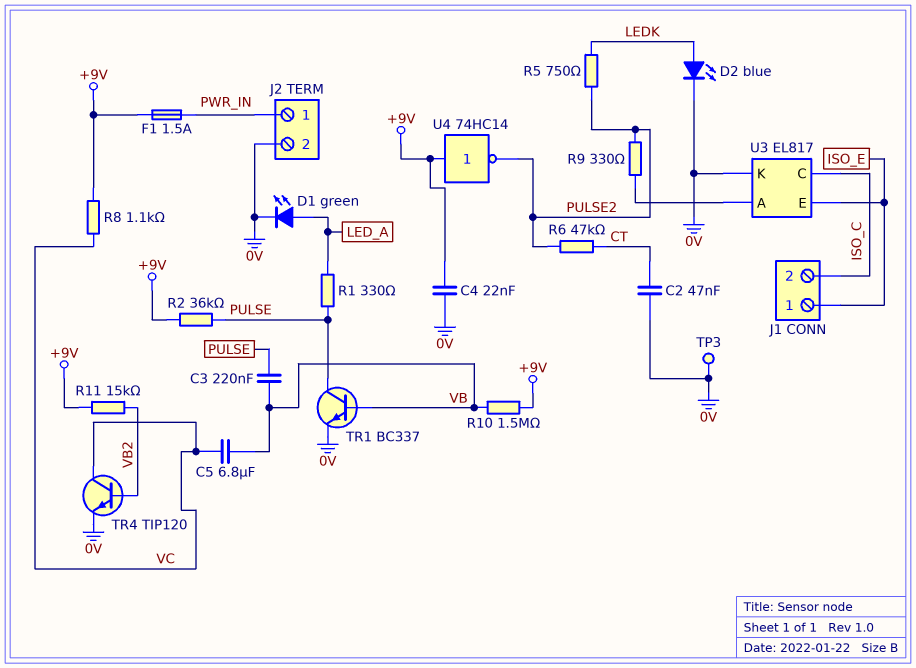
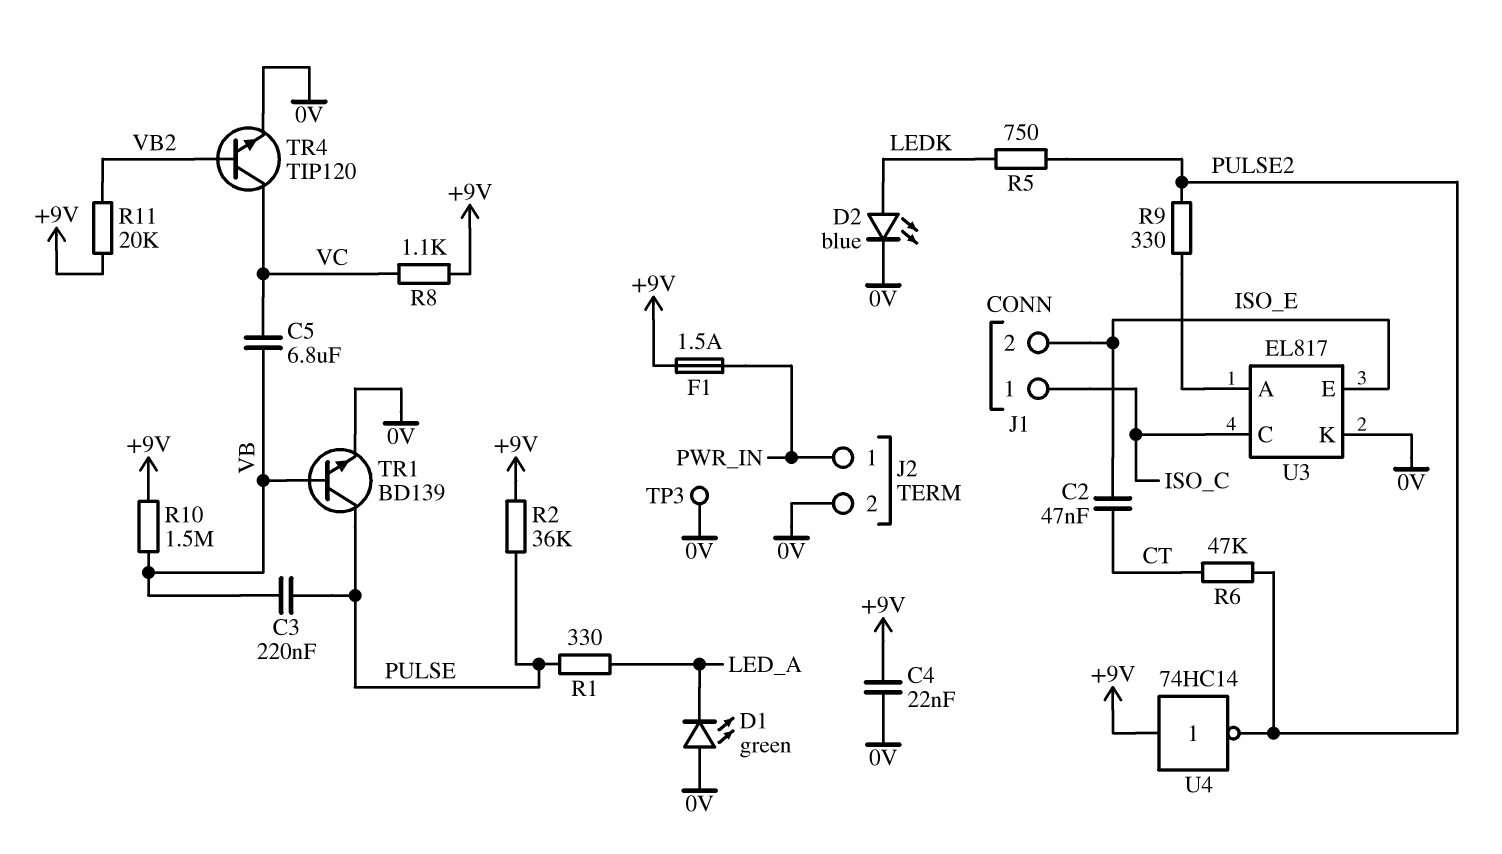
C2: 47nF (0V, CT) -> 47nF (CT, ISO_E)
D1: LED green (A LED_A, K 0V) -> LED green (A 0V, K LED_A)
J1 pin 1: ISO_E -> ISO_C
J1 pin 2: ISO_C -> ISO_E
R11: 15k (+9V, VB2) -> 20k (+9V, VB2)
TR1: NPN BC337 (B VB, C PULSE, E 0V) -> NPN BD139 (B VB, C PULSE, E 0V)

